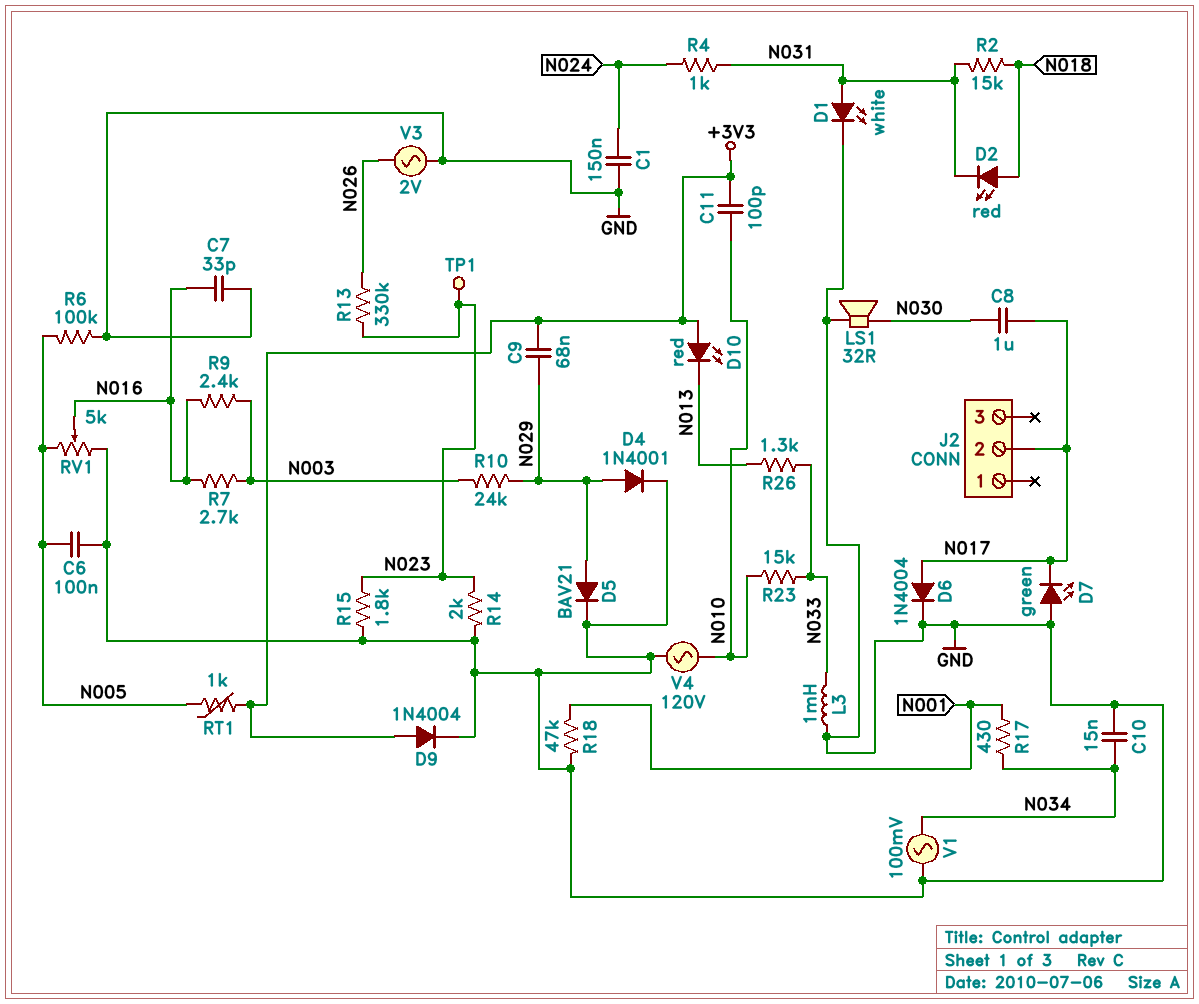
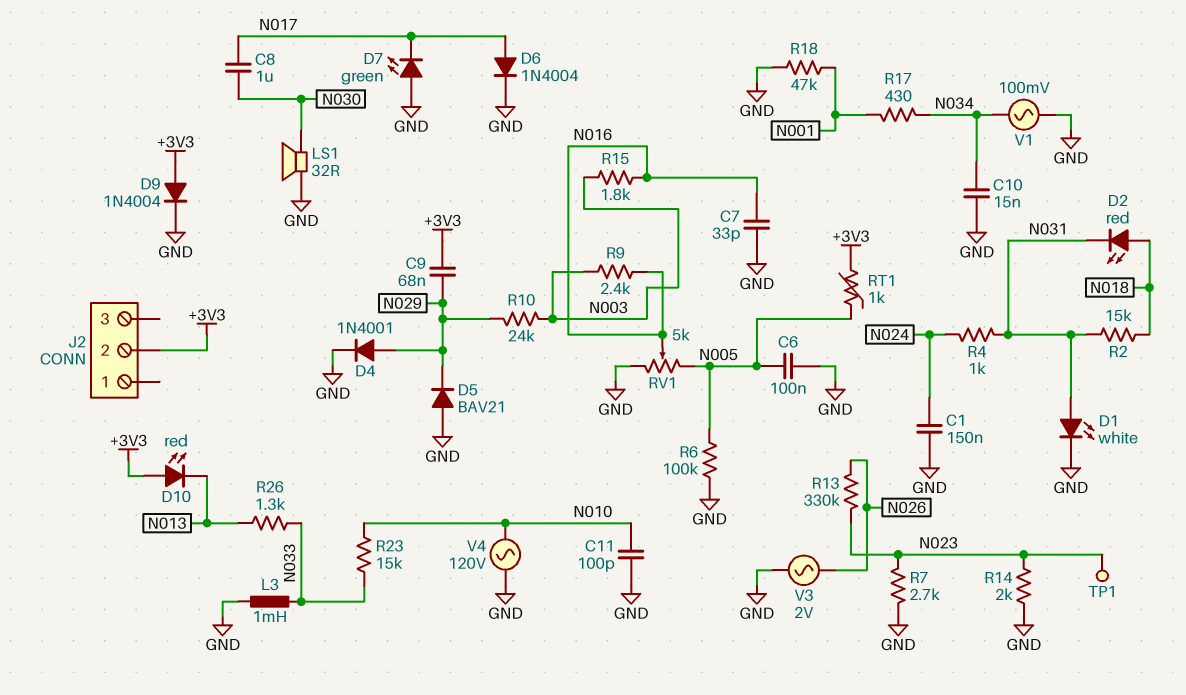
C11: 100pF (+3V3, N010) -> 100pF (GND, N010)
D5: diode BAV21 (A N029, K GND) -> diode BAV21 (A GND, K N029)
J2 pin 2: N017 -> +3V3
R7: 2.7k (N003, N016) -> 2.7k (GND, N023)
R15: 1.8k (GND, N023) -> 1.8k (N003, N016)

